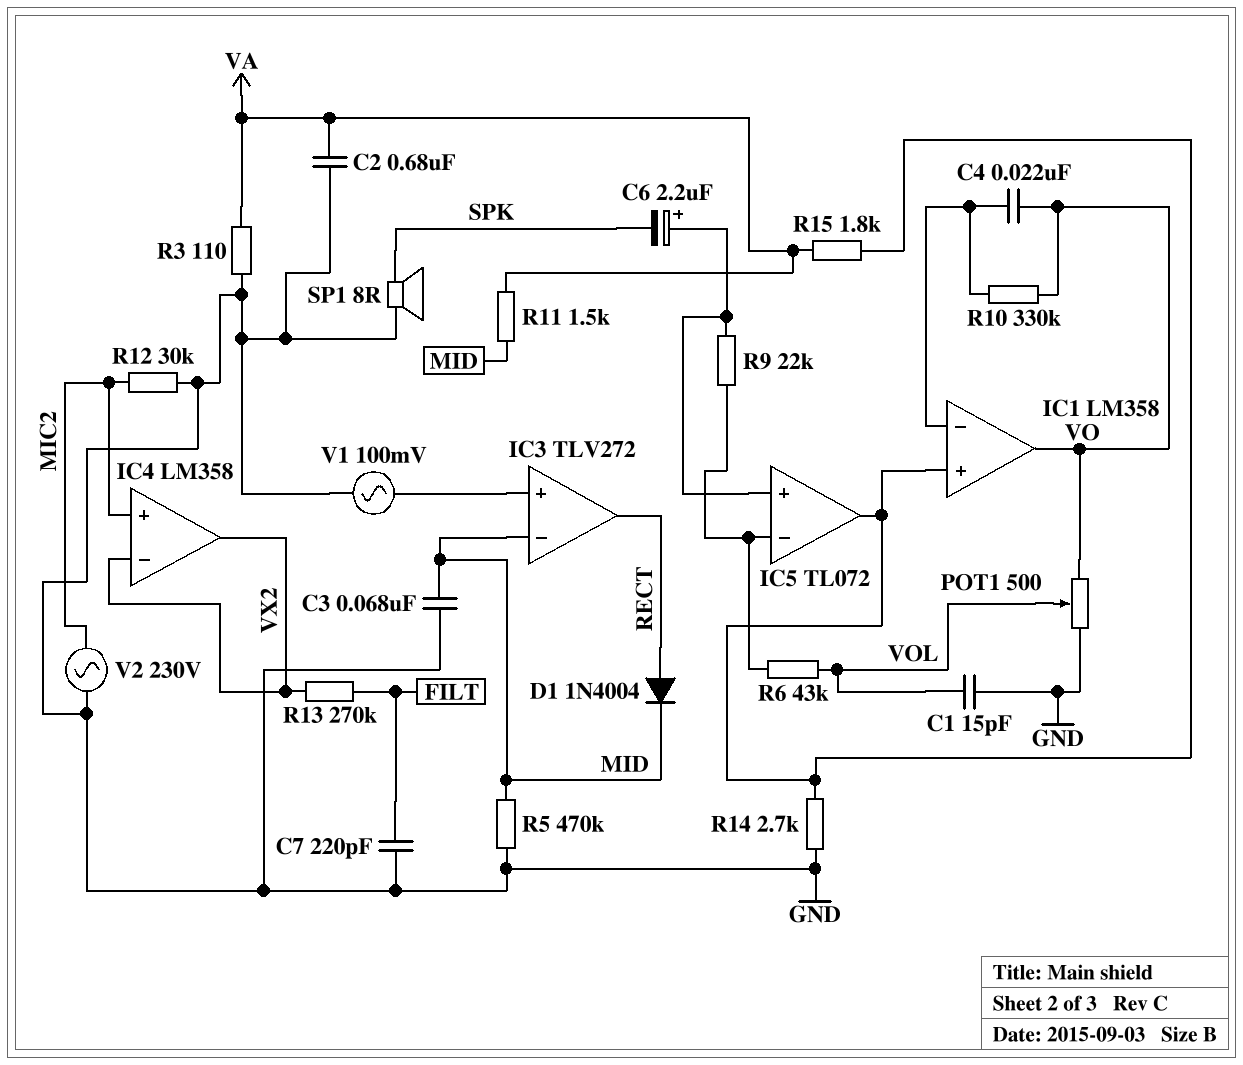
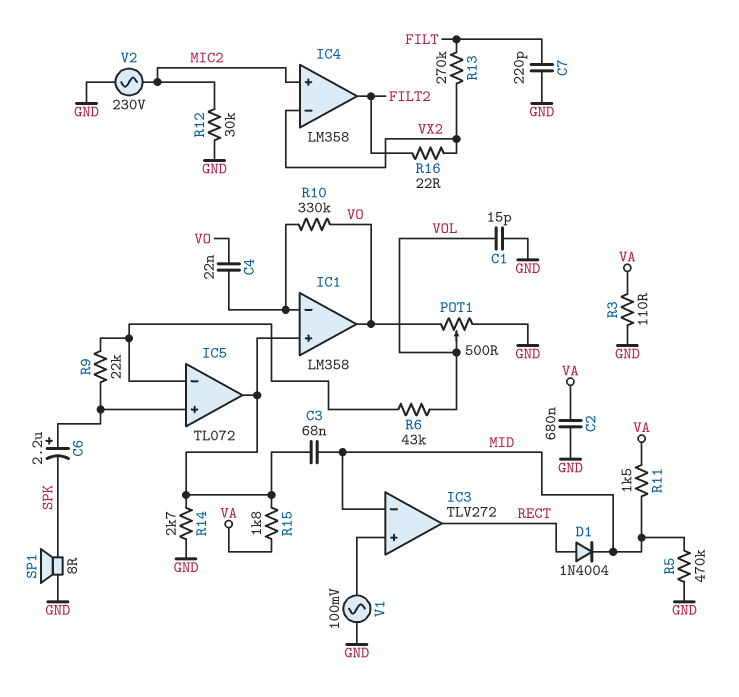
C3: 68nF (GND, MID) -> 68nF (IC1/in+, MID)
IC4 pin out: VX2 -> FILT2
R16: none -> 22 (FILT2, VX2)

